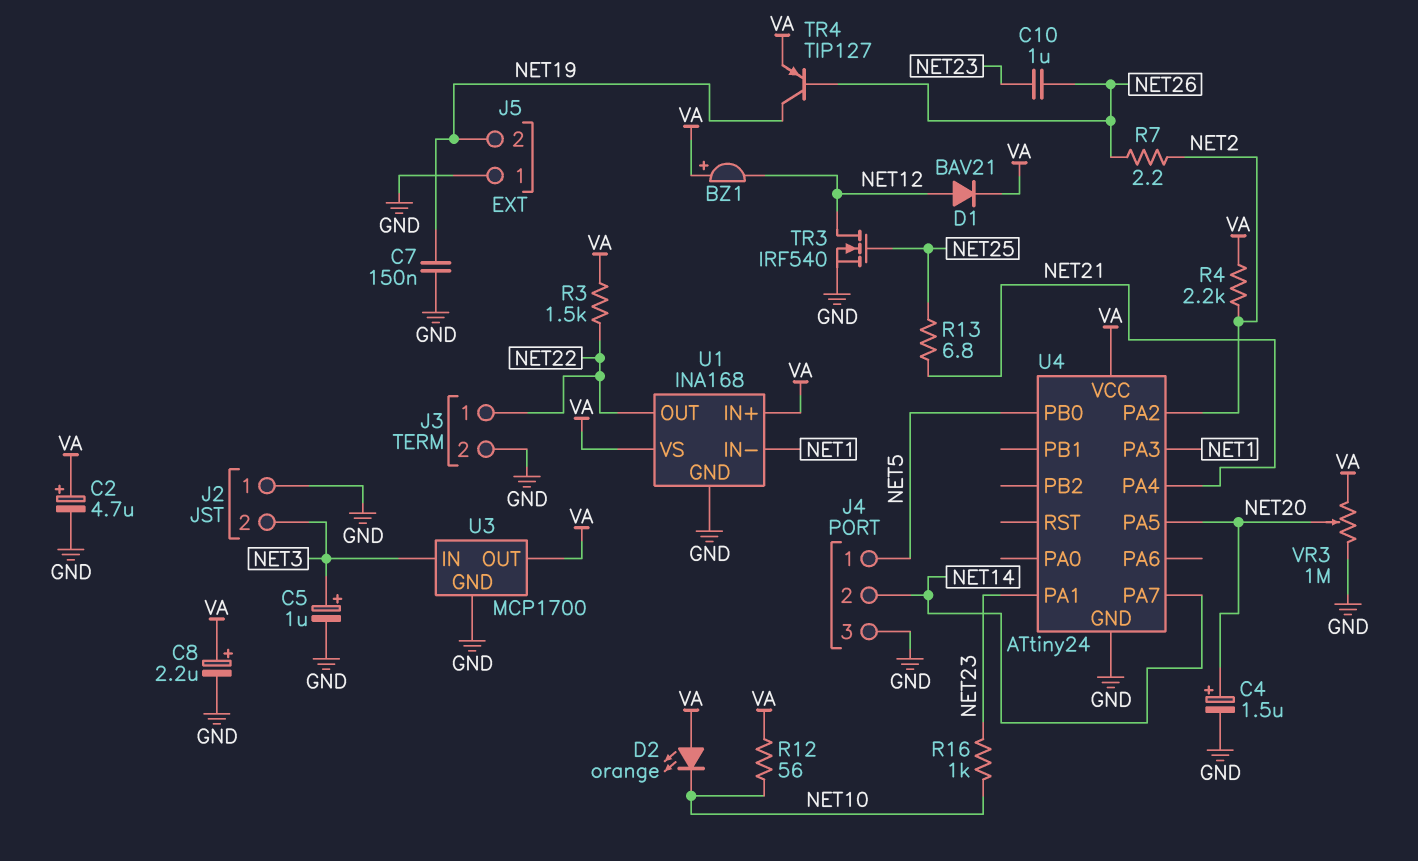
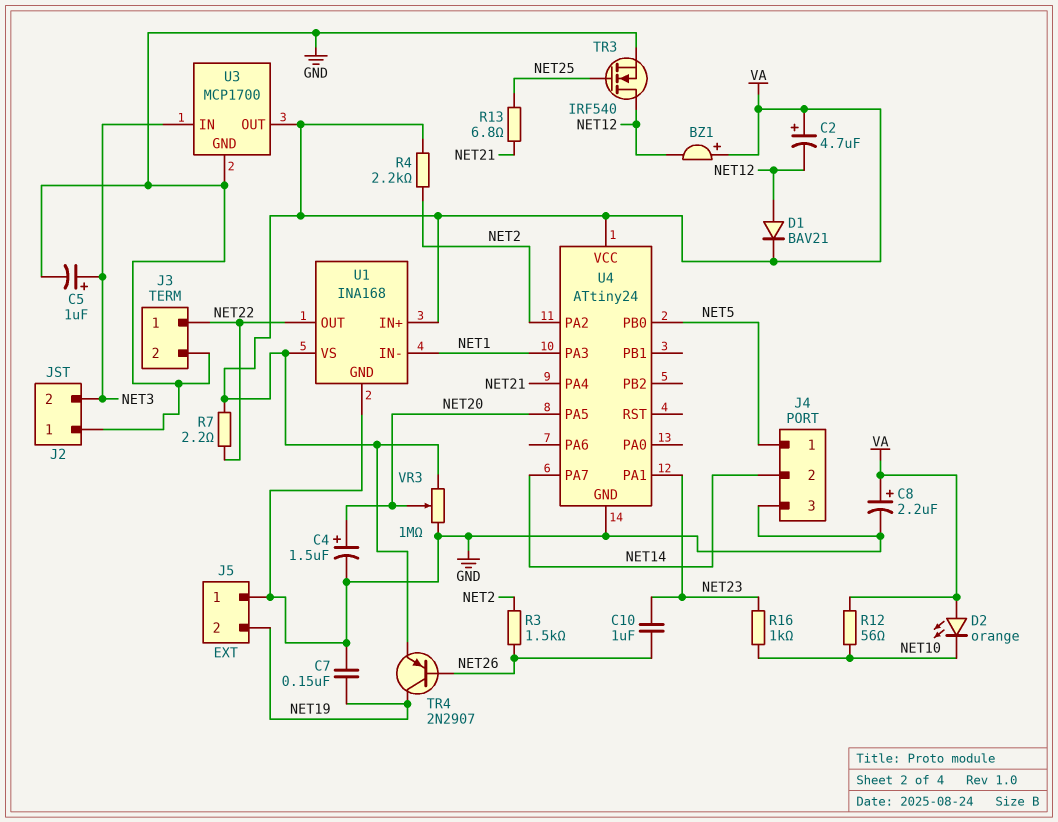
C2: 4.7uF (plus VA, minus GND) -> 4.7uF (plus VA, minus NET12)
R3: 1.5k (NET22, VA) -> 1.5k (NET2, NET26)
R7: 2.2 (NET2, NET26) -> 2.2 (NET22, VA)
TR4: PNP TIP127 (B NET26, C NET19, E VA) -> PNP 2N2907 (B NET26, C NET19, E VA)

